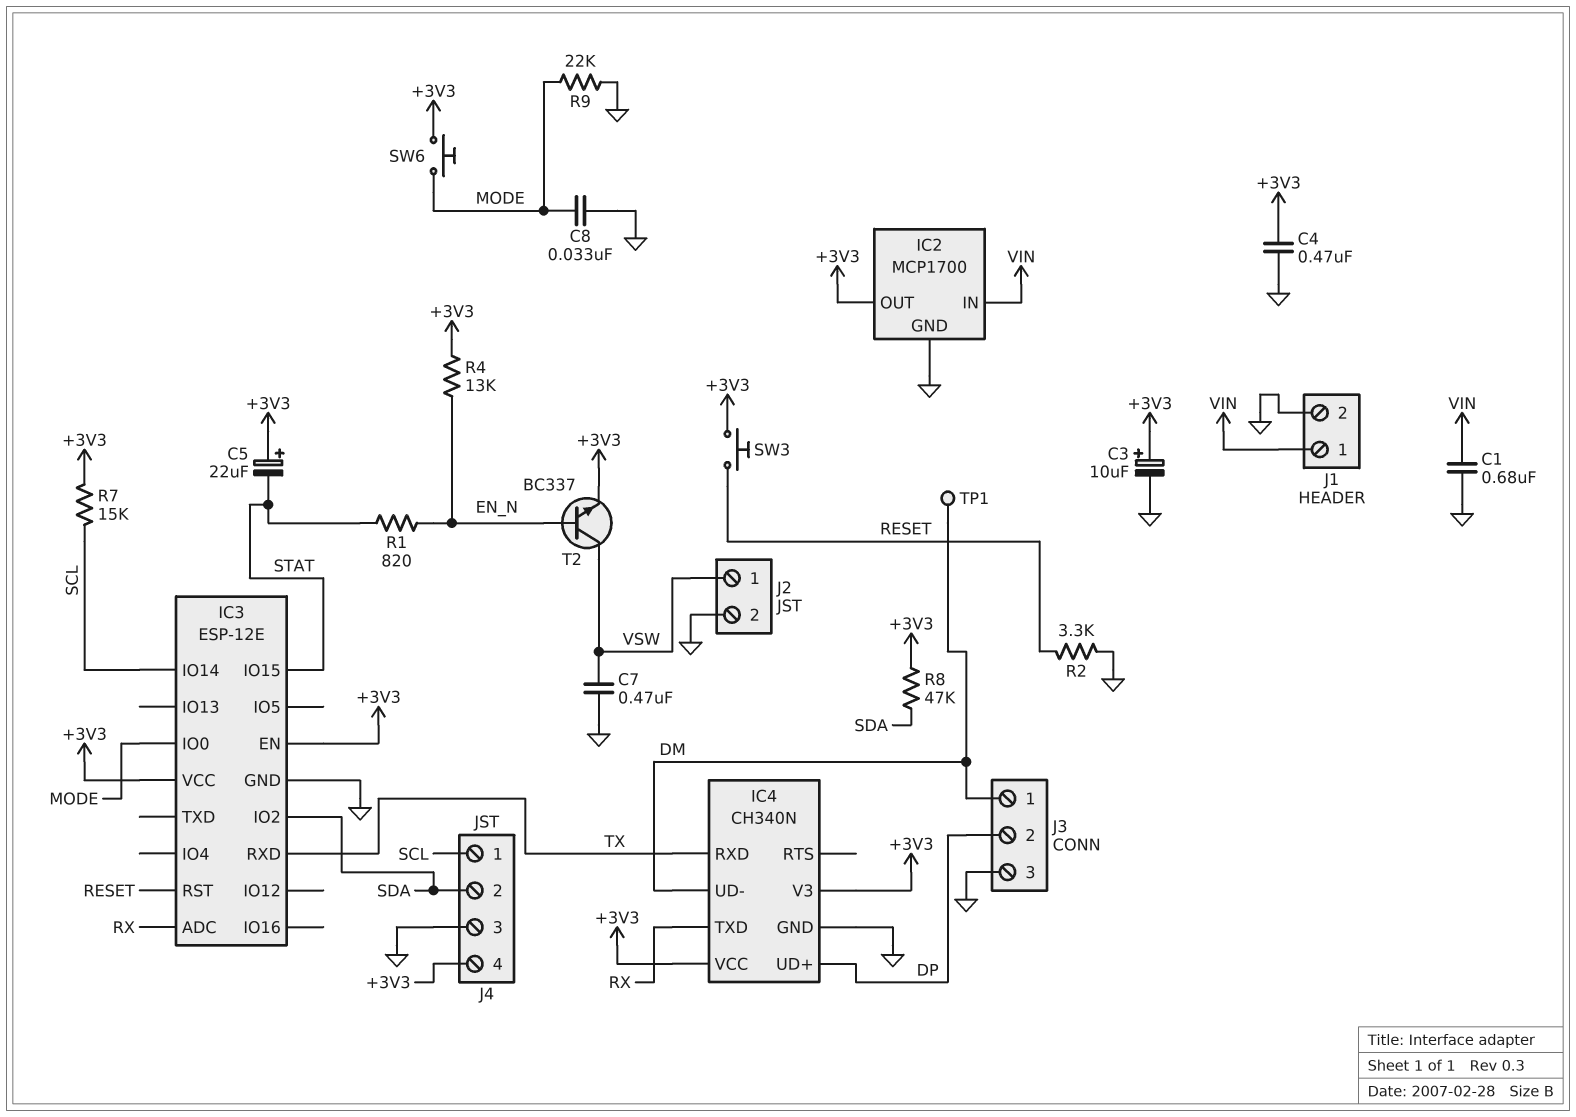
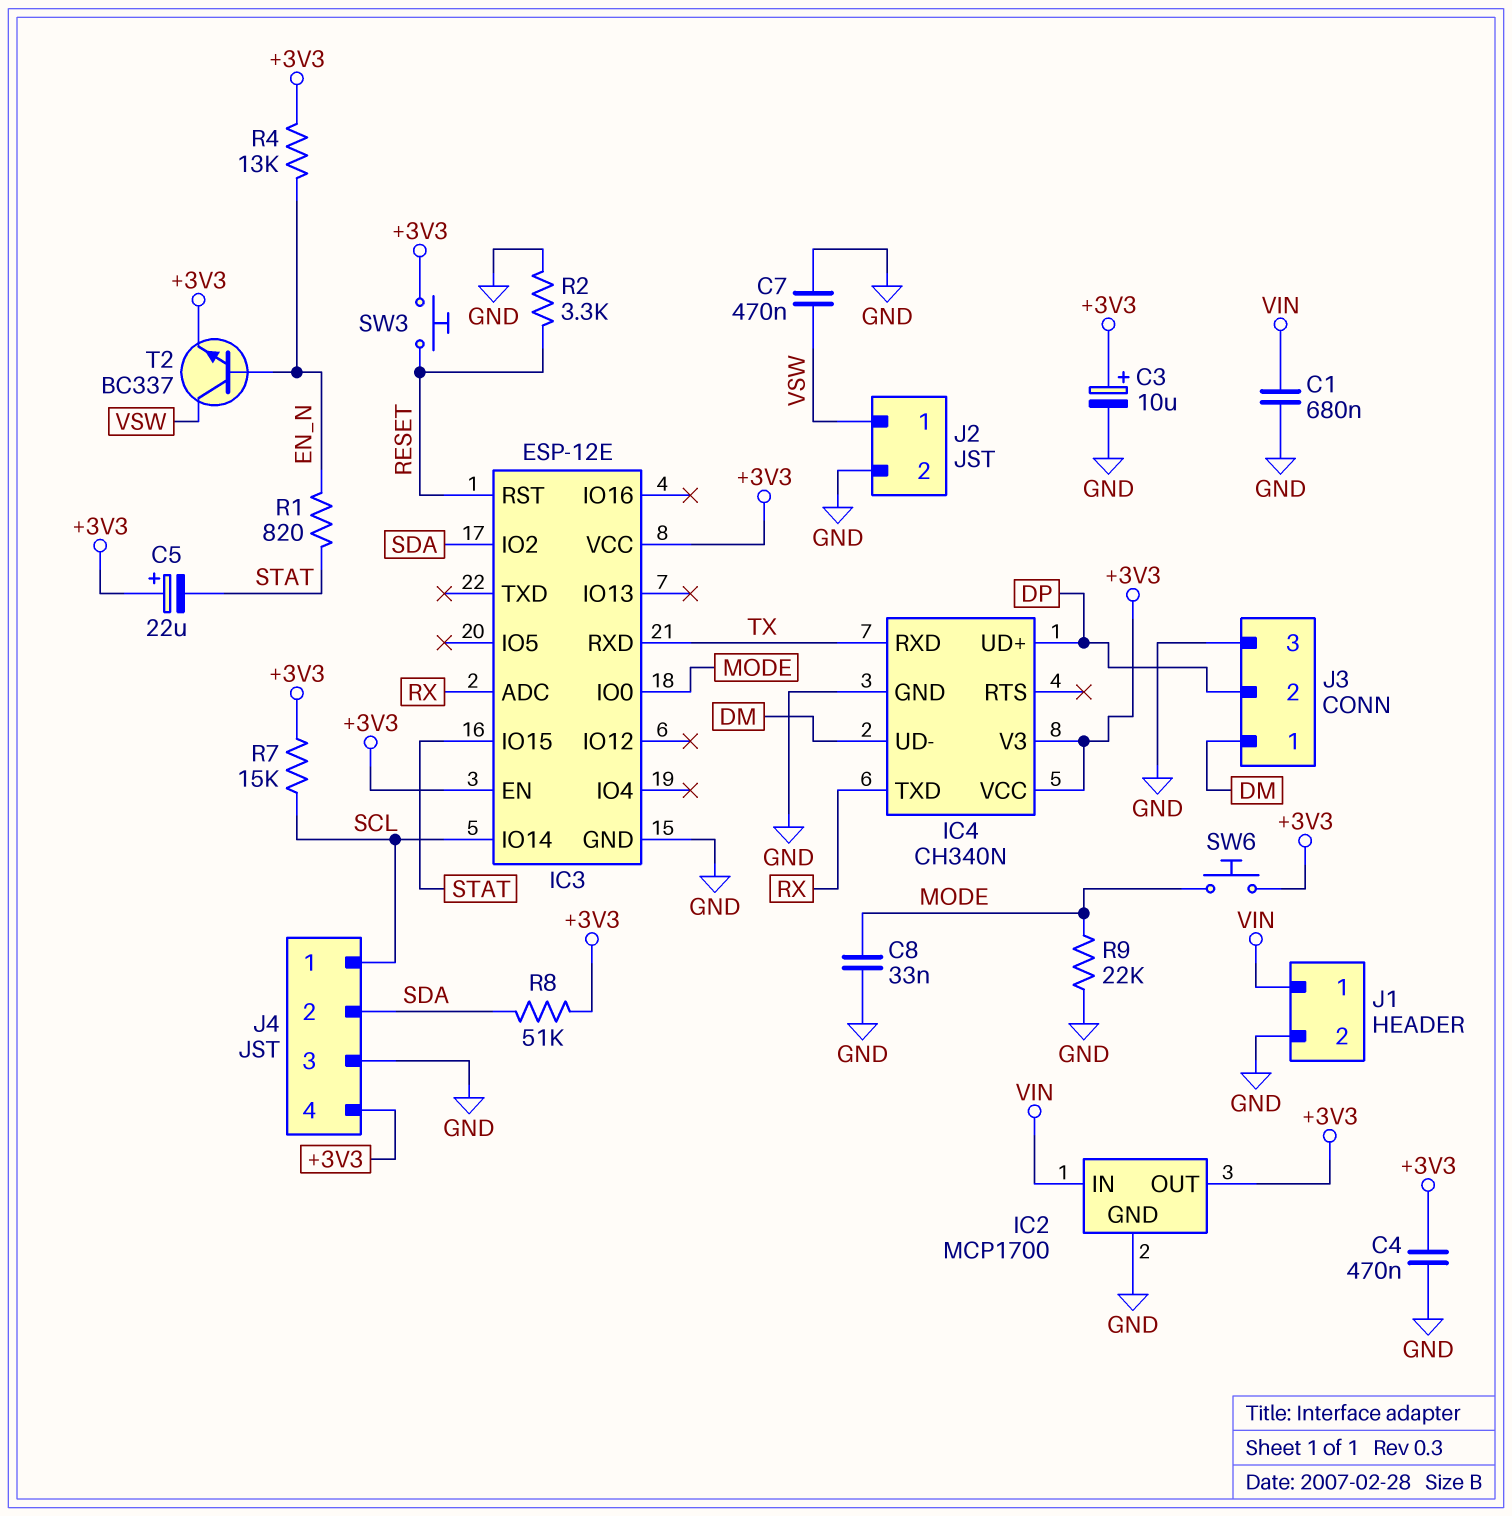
R8: 47k (+3V3, SDA) -> 51k (+3V3, SDA)
TP1: test point (DM) -> none

